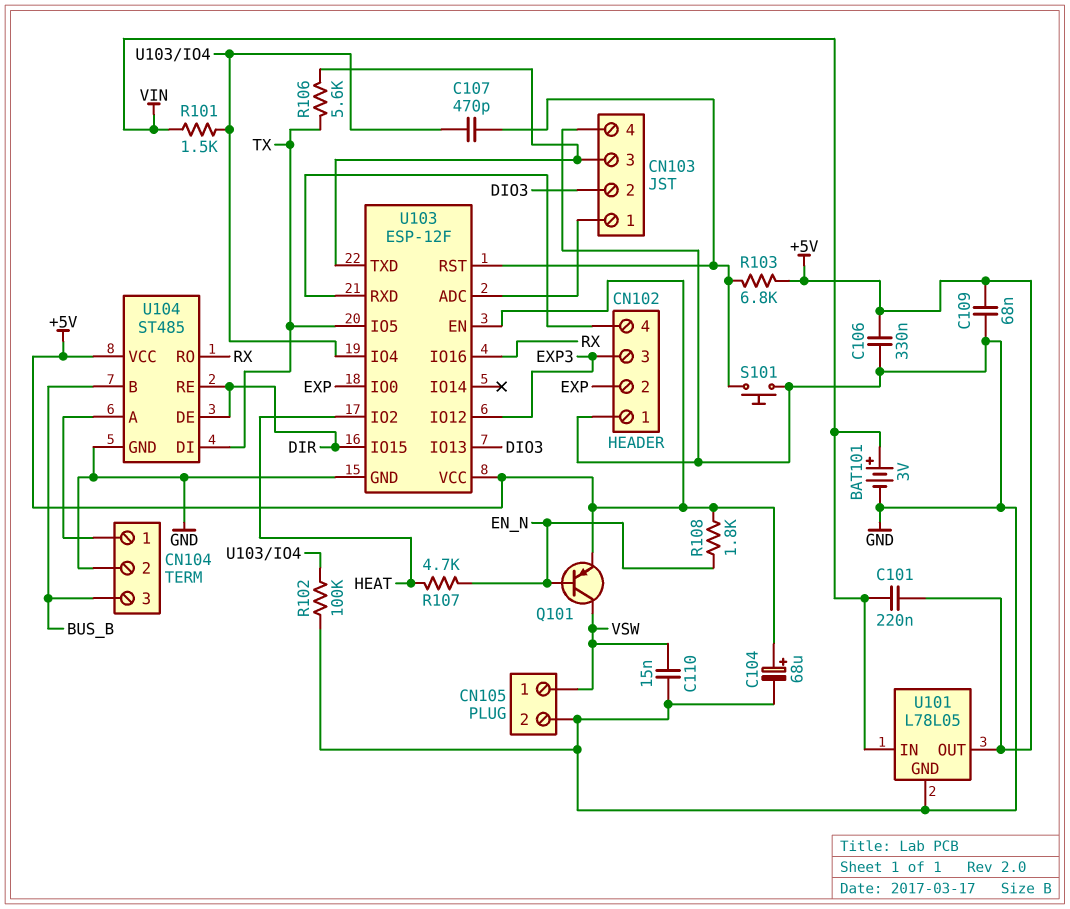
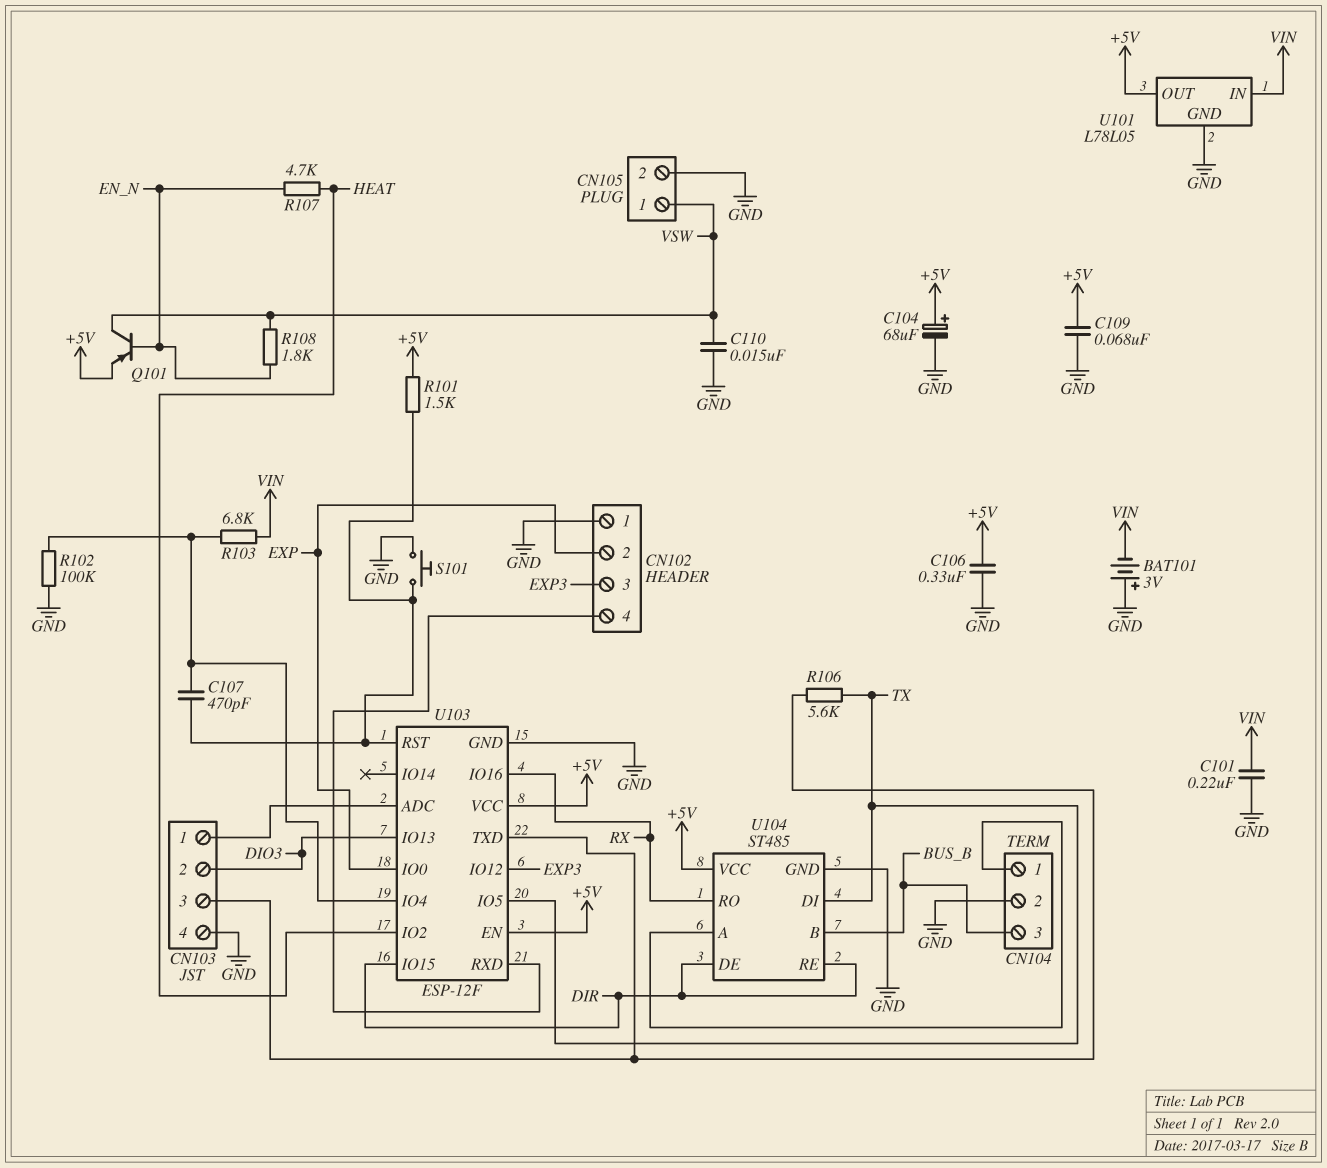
BAT101: 3V (plus VIN, minus GND) -> 3V (plus GND, minus VIN)
C101: 220nF (+5V, VIN) -> 220nF (GND, VIN)
R101: 1.5k (U103/IO4, VIN) -> 1.5k (+5V, U103/RST)
R103: 6.8k (+5V, U103/RST) -> 6.8k (U103/IO4, VIN)
R108: 1.8k (+5V, EN_N) -> 1.8k (EN_N, VSW)

